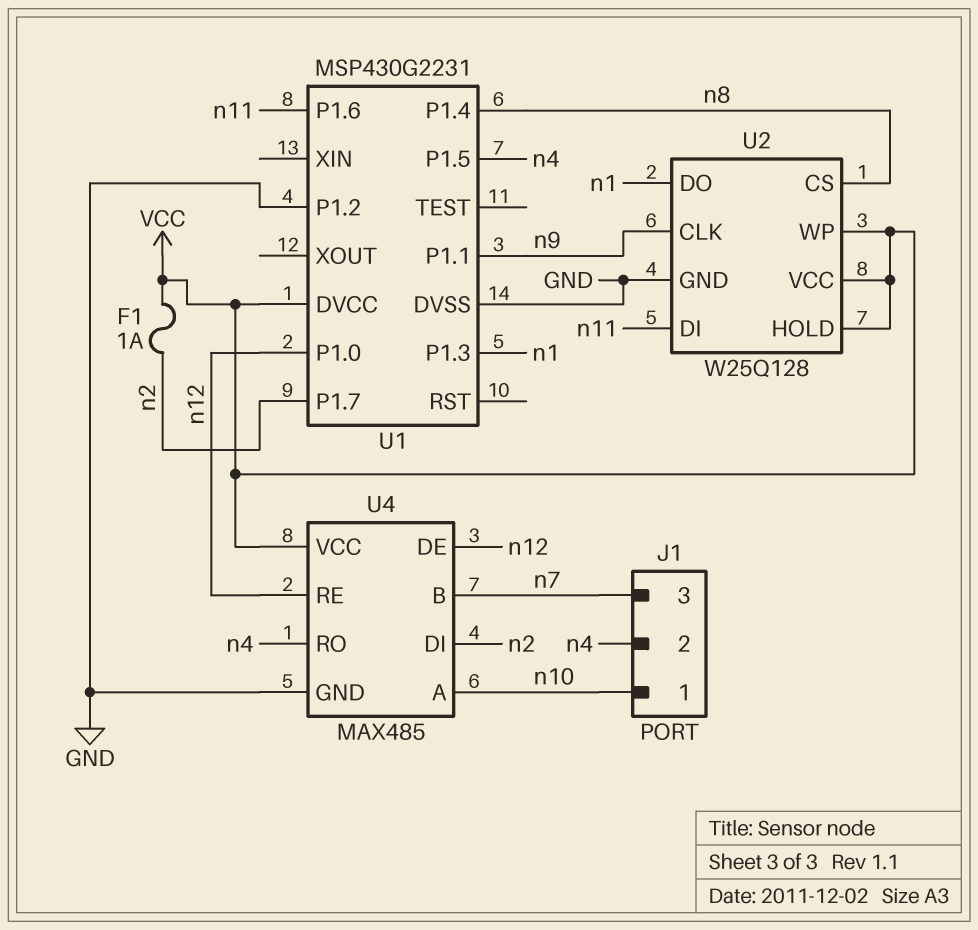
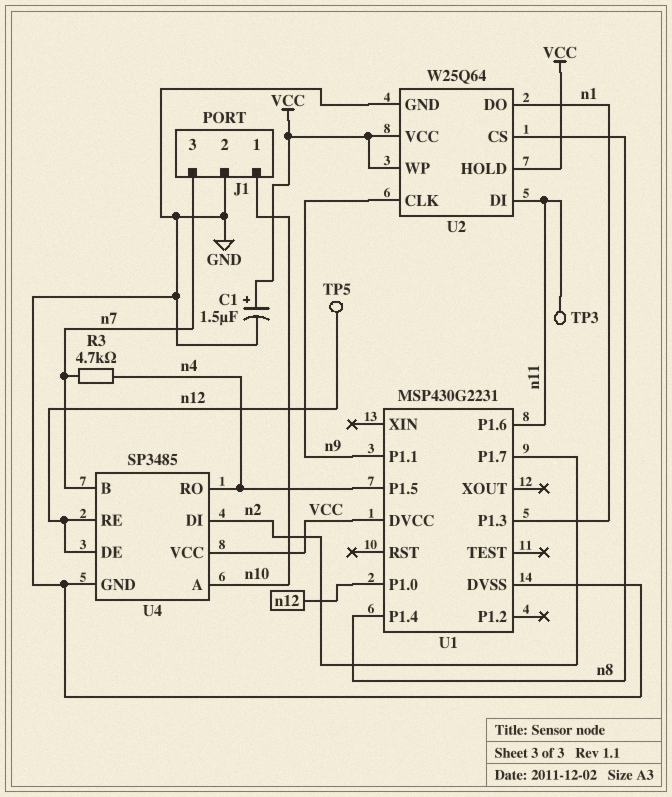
C1: none -> 1.5uF (plus VCC, minus GND)
F1: 1A (VCC, n2) -> none
J1 pin 2: n4 -> GND
R3: none -> 4.7k (n4, n7)
TP3: none -> test point (n11)
TP5: none -> test point (n12)
U1 pin P1.2: GND -> none
U2: W25Q128 -> W25Q64
U4: MAX485 -> SP3485

